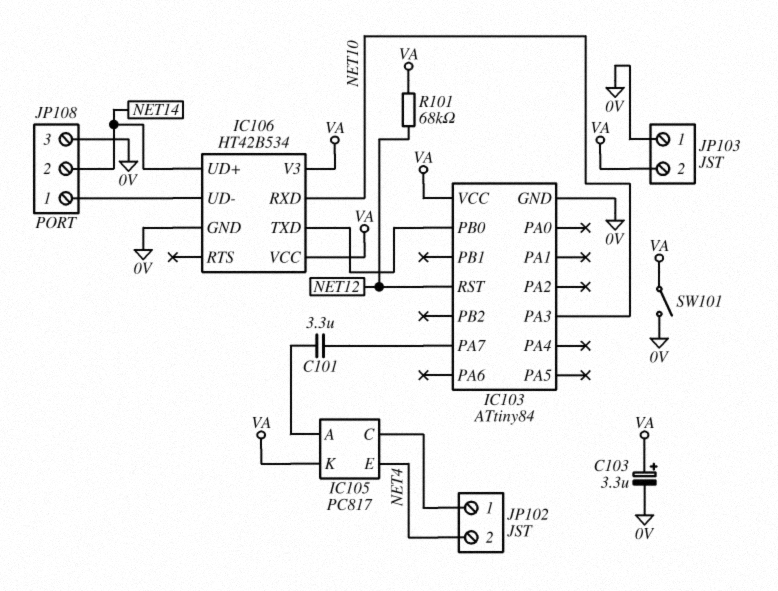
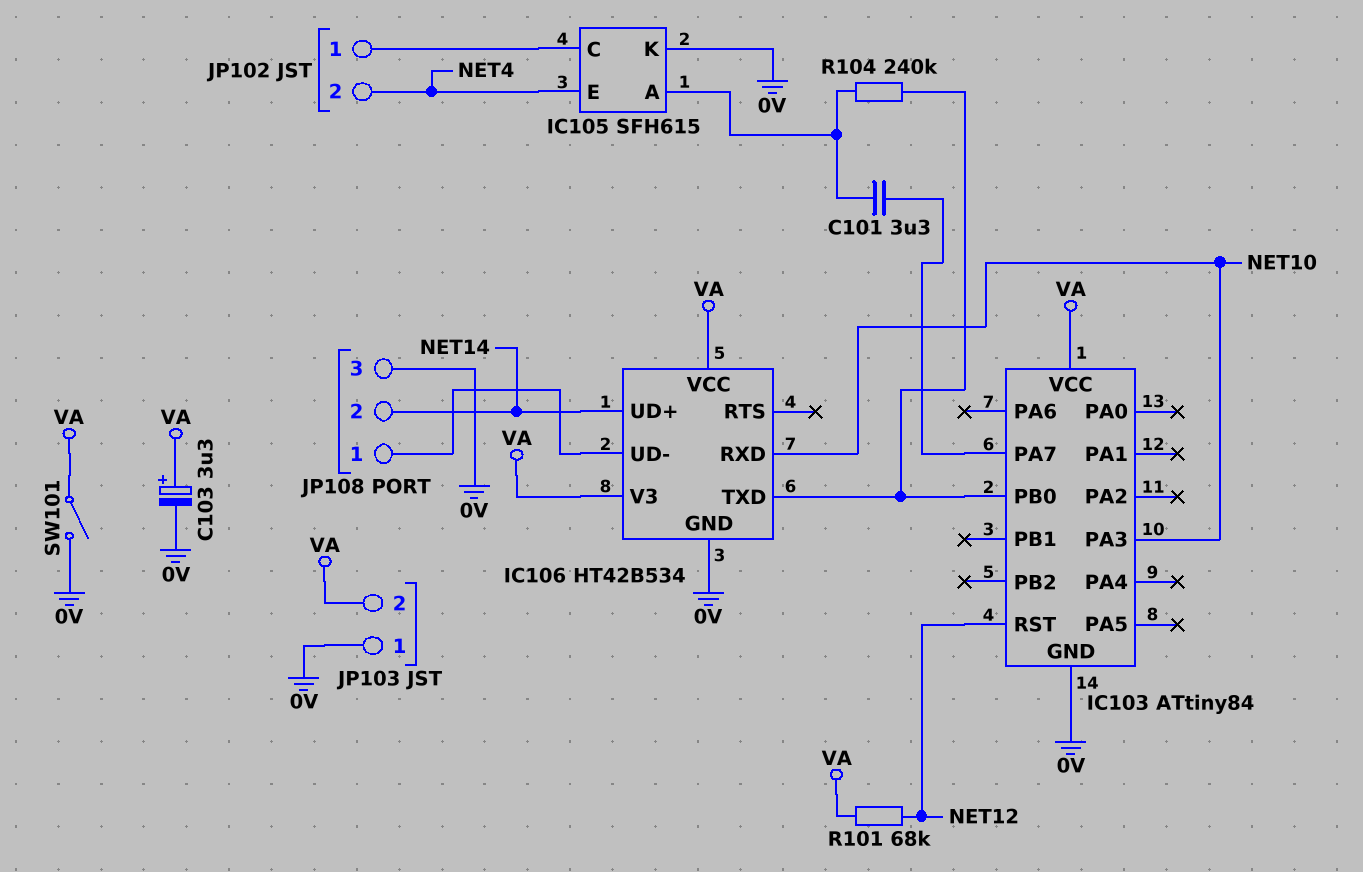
IC105: PC817 -> SFH615
IC105 pin K: VA -> 0V
R104: none -> 240k (IC103/PB0, IC105/A)

